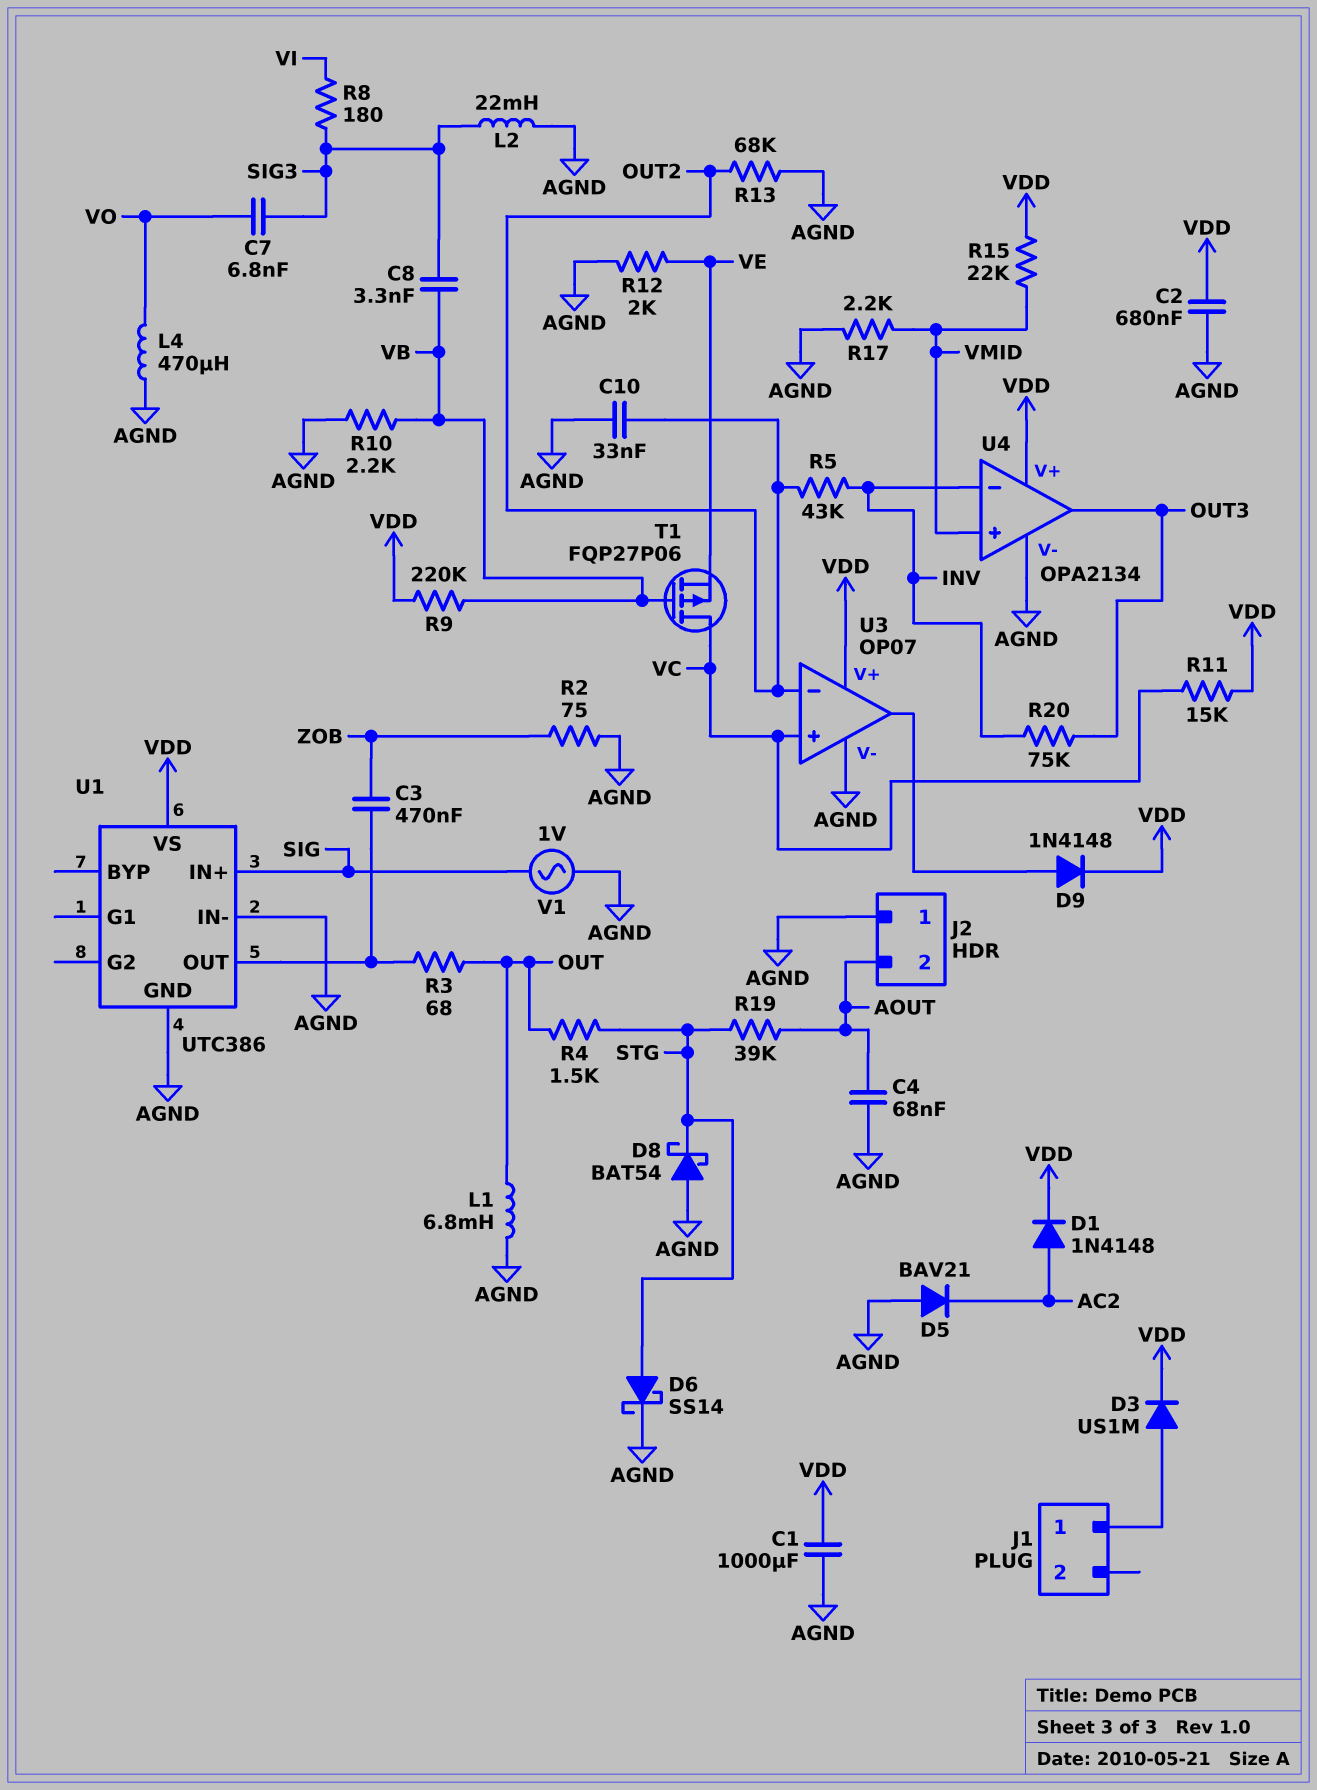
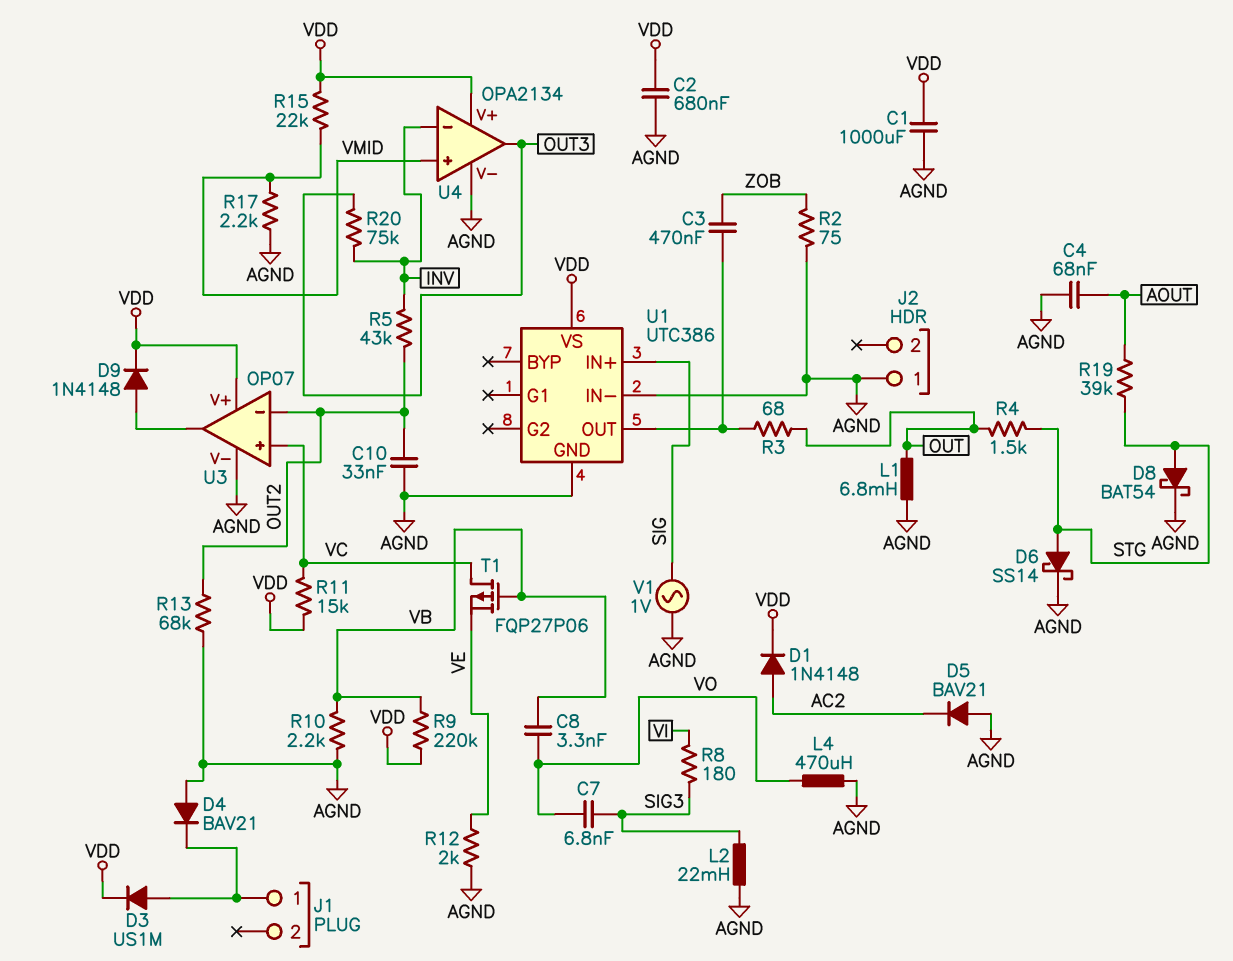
C8: 3.3nF (SIG3, VB) -> 3.3nF (VB, VO)
D4: none -> diode BAV21 (A AGND, K J1/1)
D8: schottky BAT54 (A AGND, K STG) -> schottky BAT54 (A STG, K AGND)
J2 pin 2: AOUT -> none

